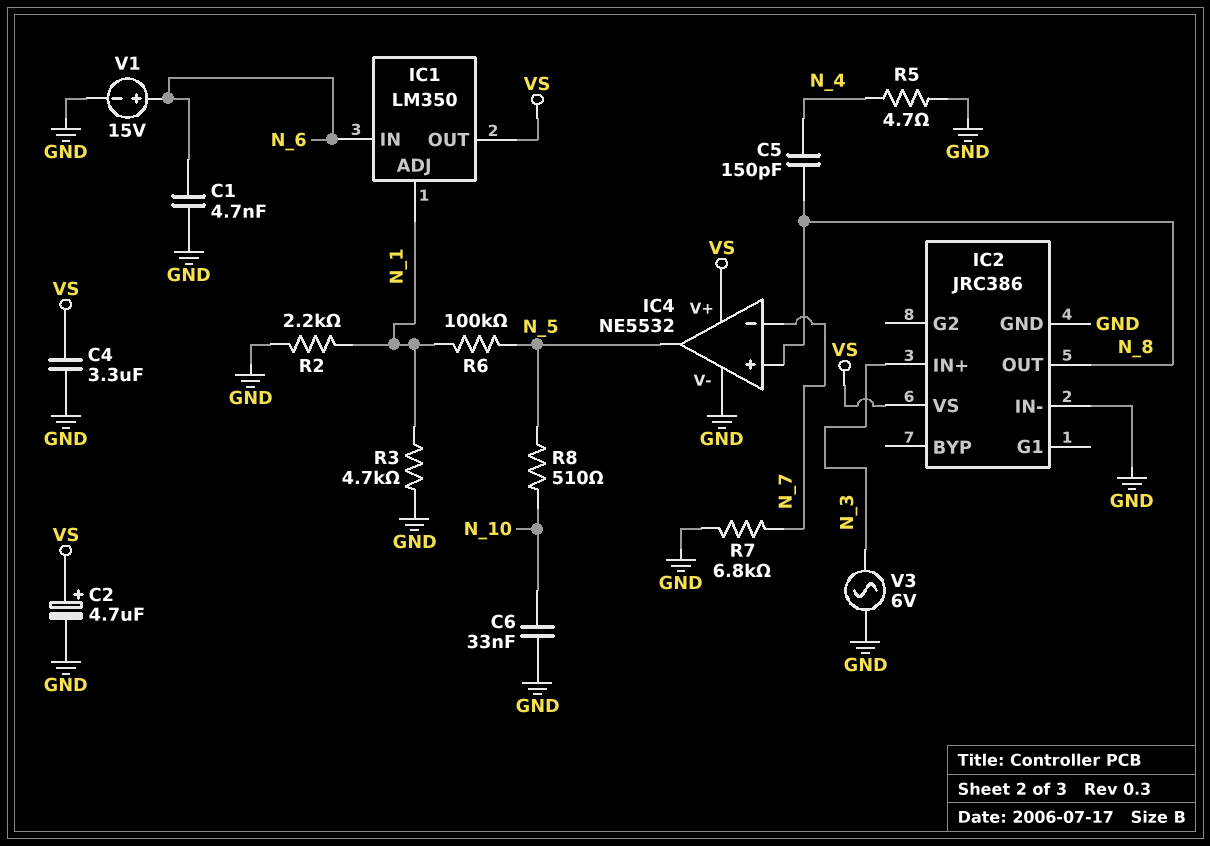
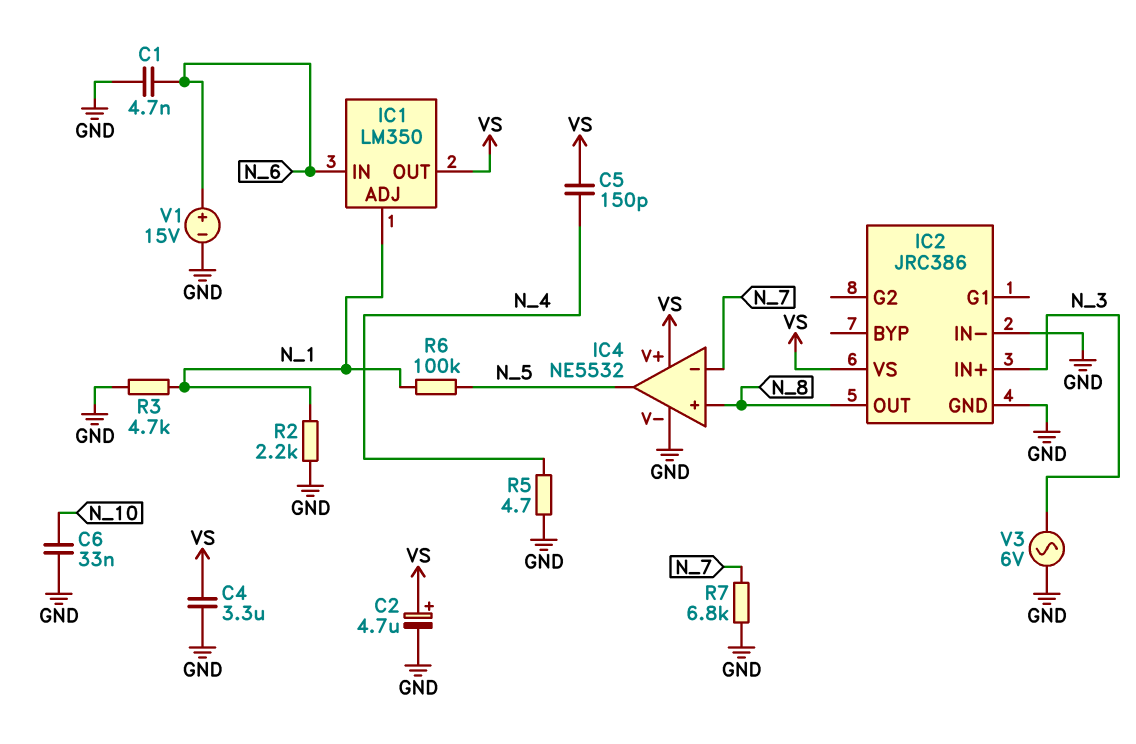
C5: 150pF (N_4, N_8) -> 150pF (N_4, VS)
R8: 510 (N_5, N_10) -> none

